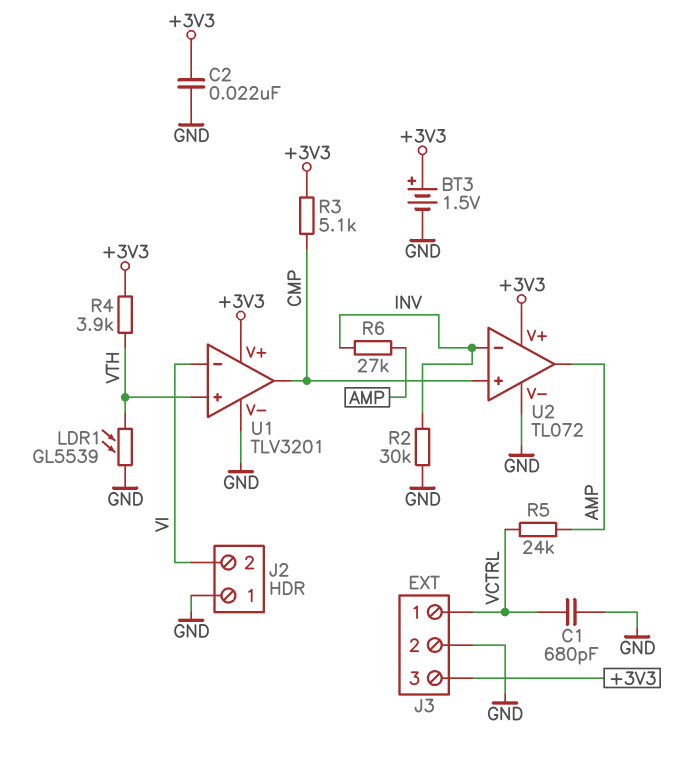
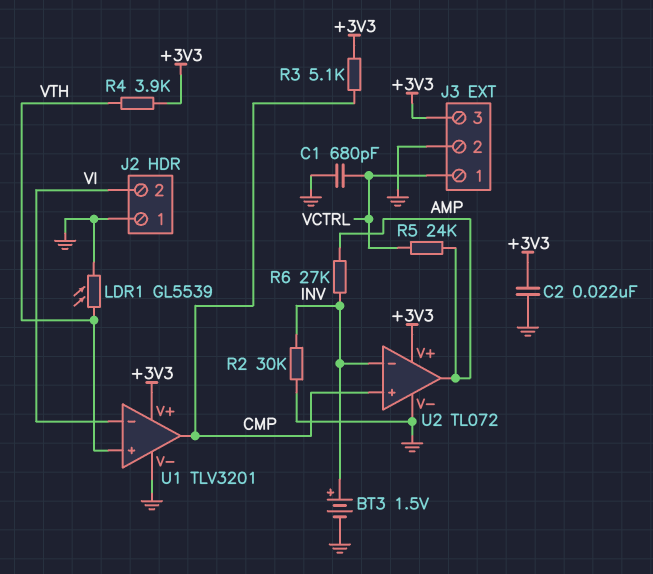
BT3: 1.5V (plus +3V3, minus GND) -> 1.5V (plus INV, minus GND)

